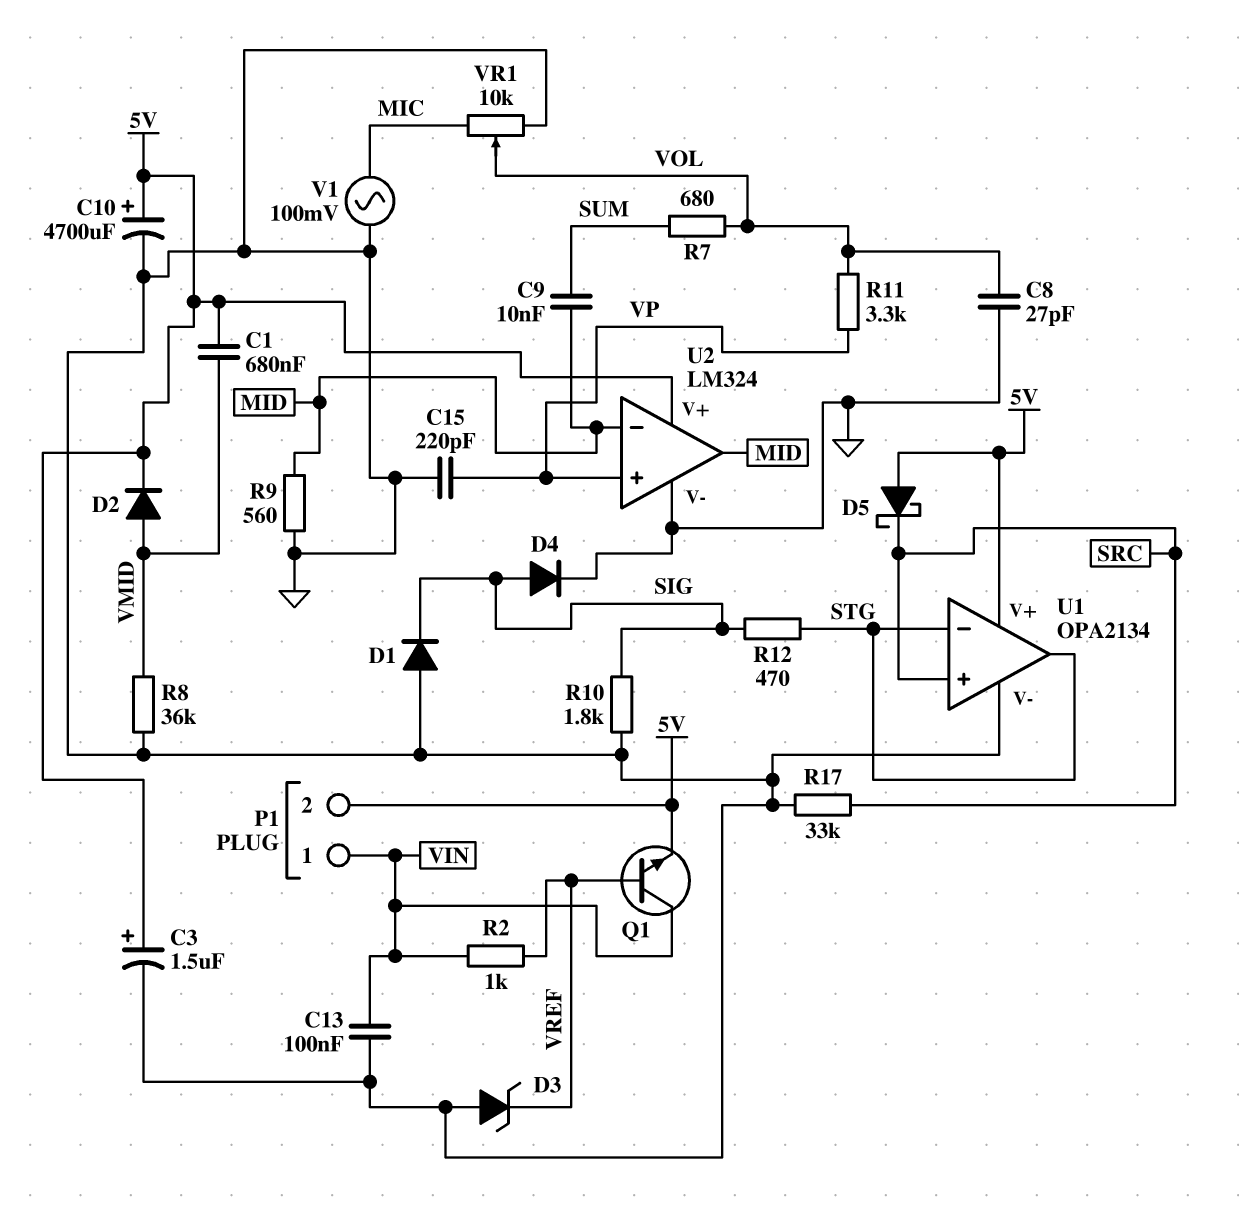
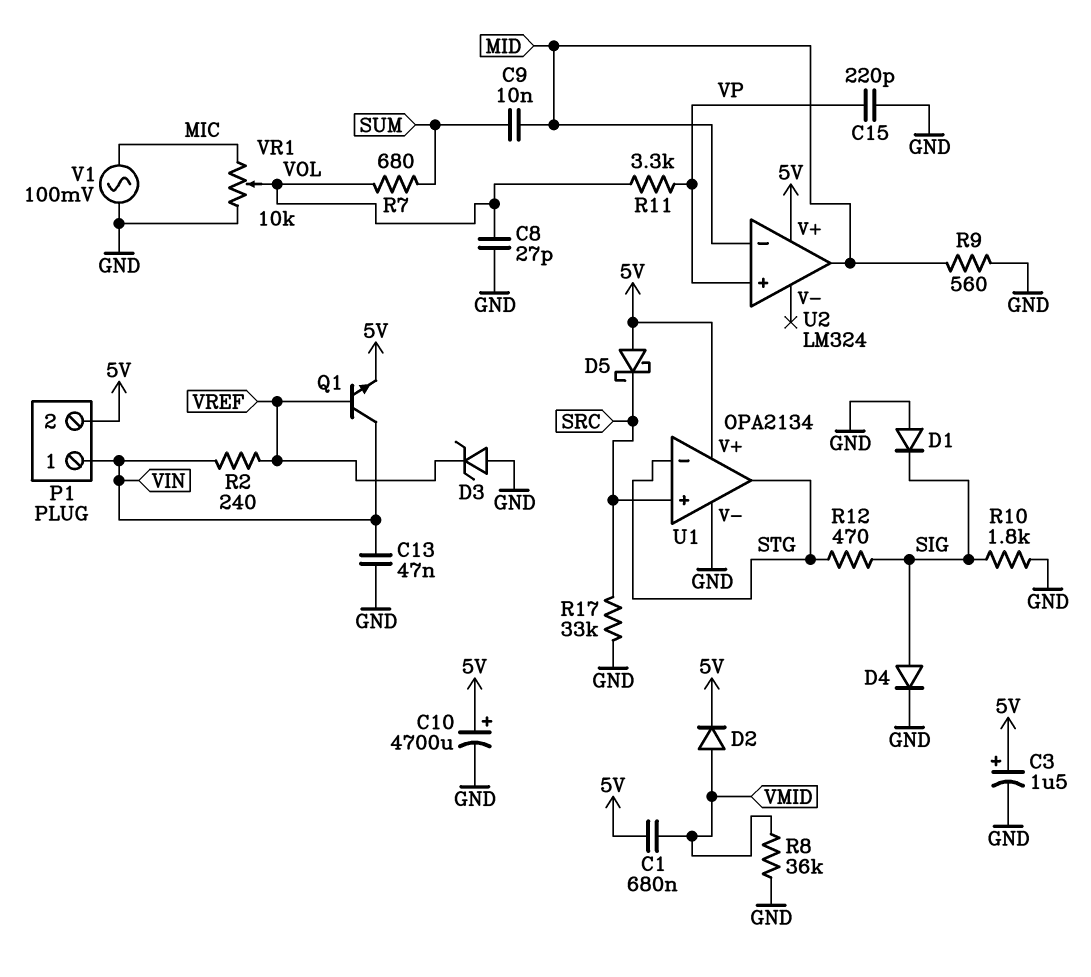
C13: 100nF (GND, VIN) -> 47nF (GND, VIN)
R2: 1k (VIN, VREF) -> 240 (VIN, VREF)
U2 pin V-: GND -> none

